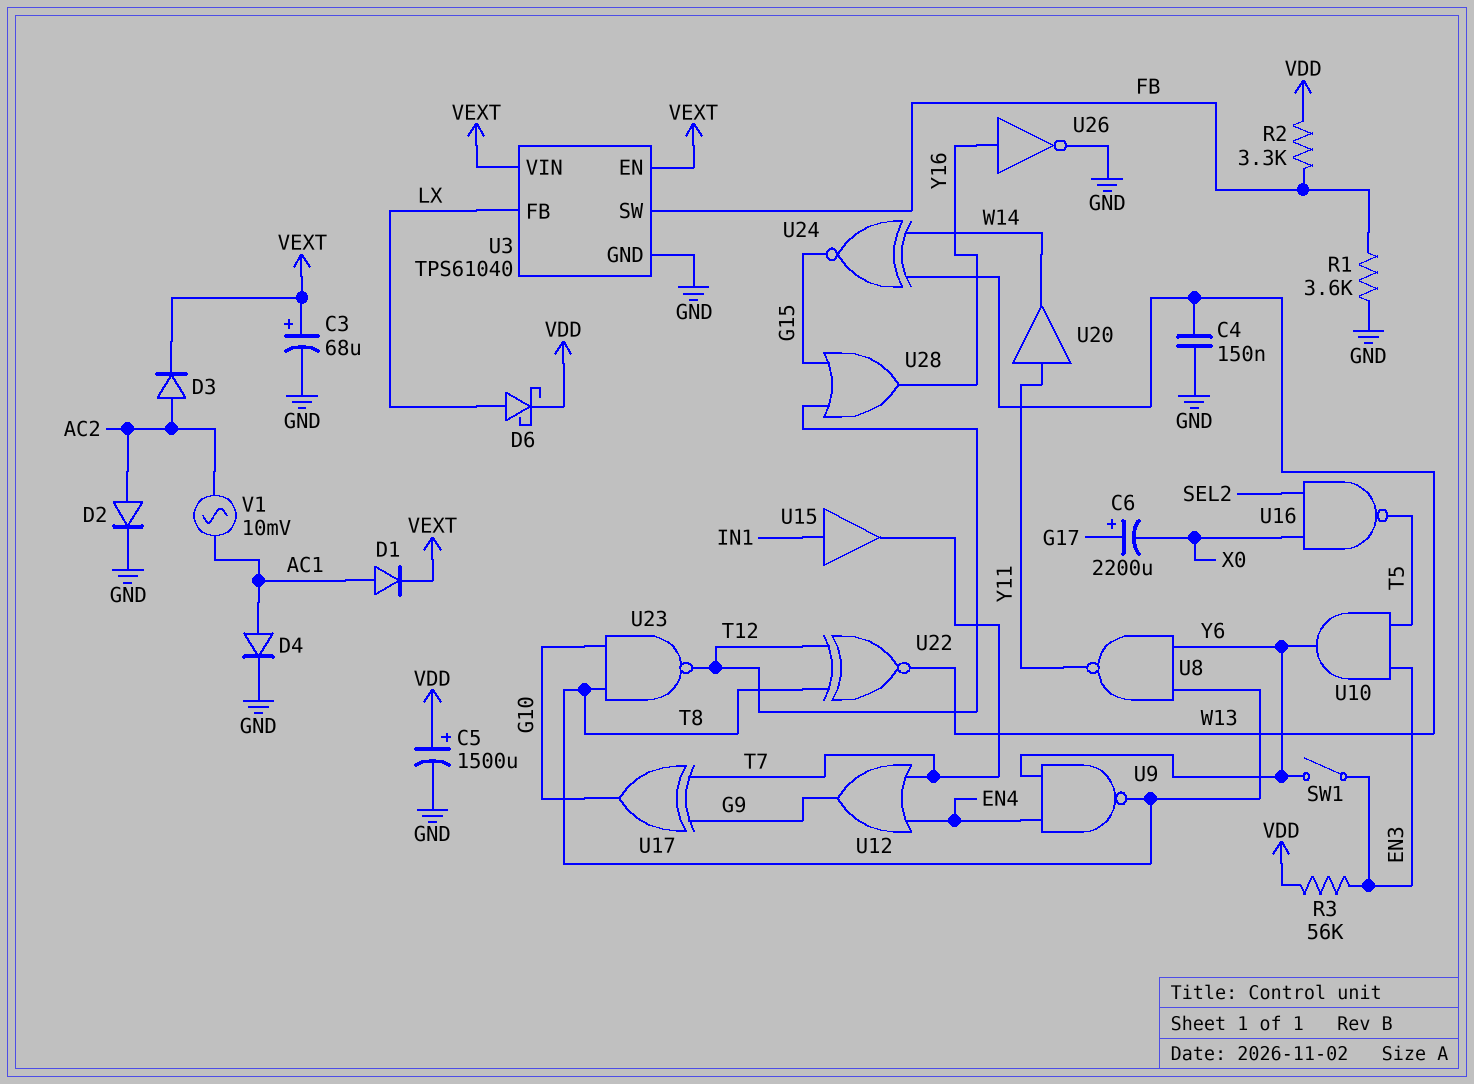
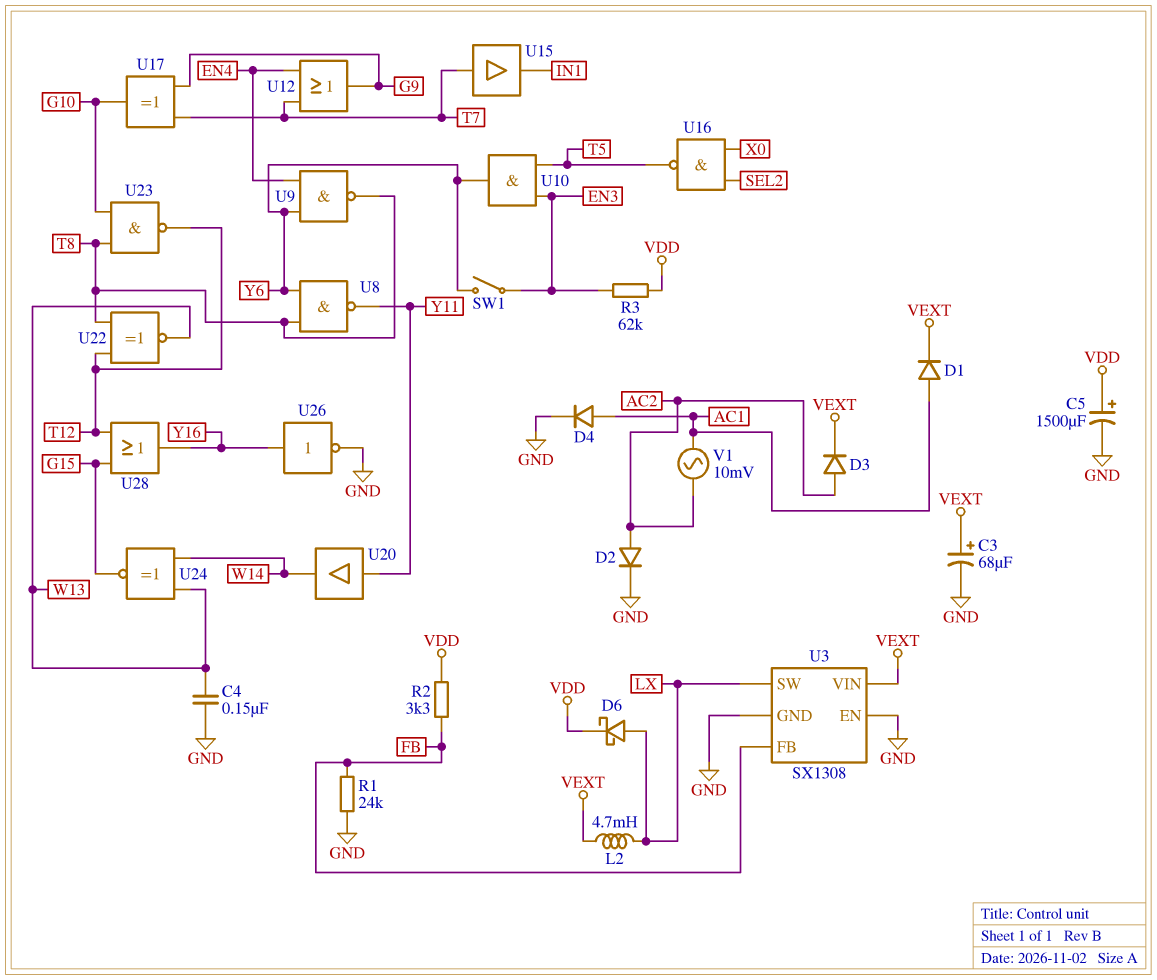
C6: 2200uF (plus G17, minus X0) -> none
L2: none -> 4.7mH (LX, VEXT)
R1: 3.6k (FB, GND) -> 24k (FB, GND)
R3: 56k (EN3, VDD) -> 62k (EN3, VDD)
U3: TPS61040 -> SX1308
U3 pin EN: VEXT -> GND
U3 pin FB: LX -> FB
U3 pin SW: FB -> LX
U15: buffer (in IN1, out T7) -> buffer (in T7, out IN1)

